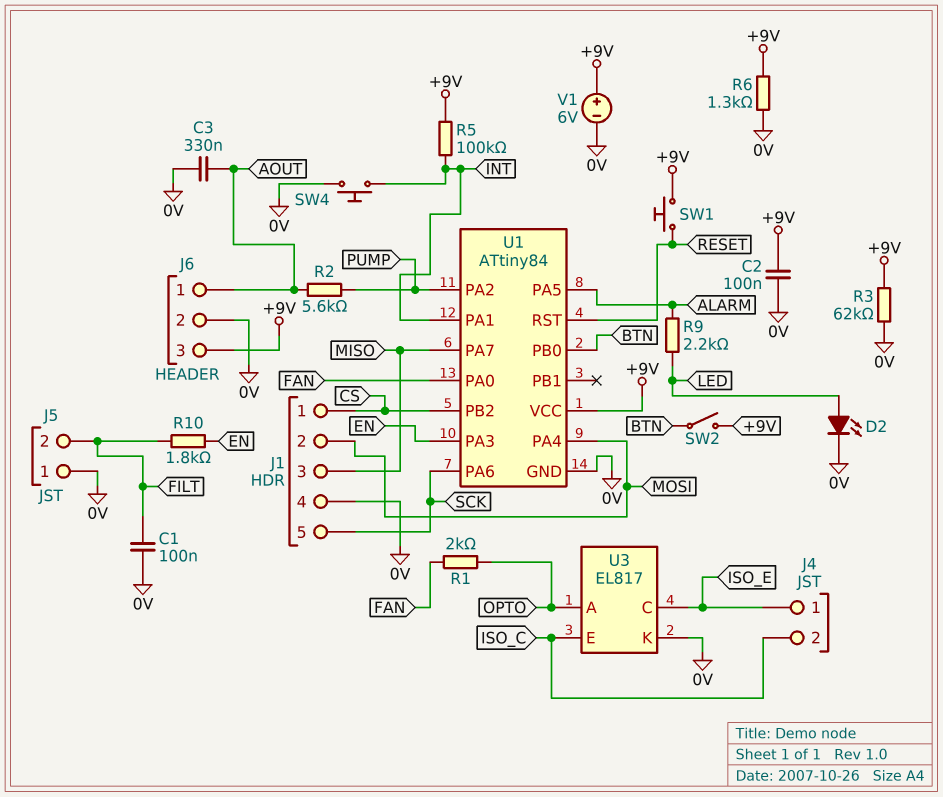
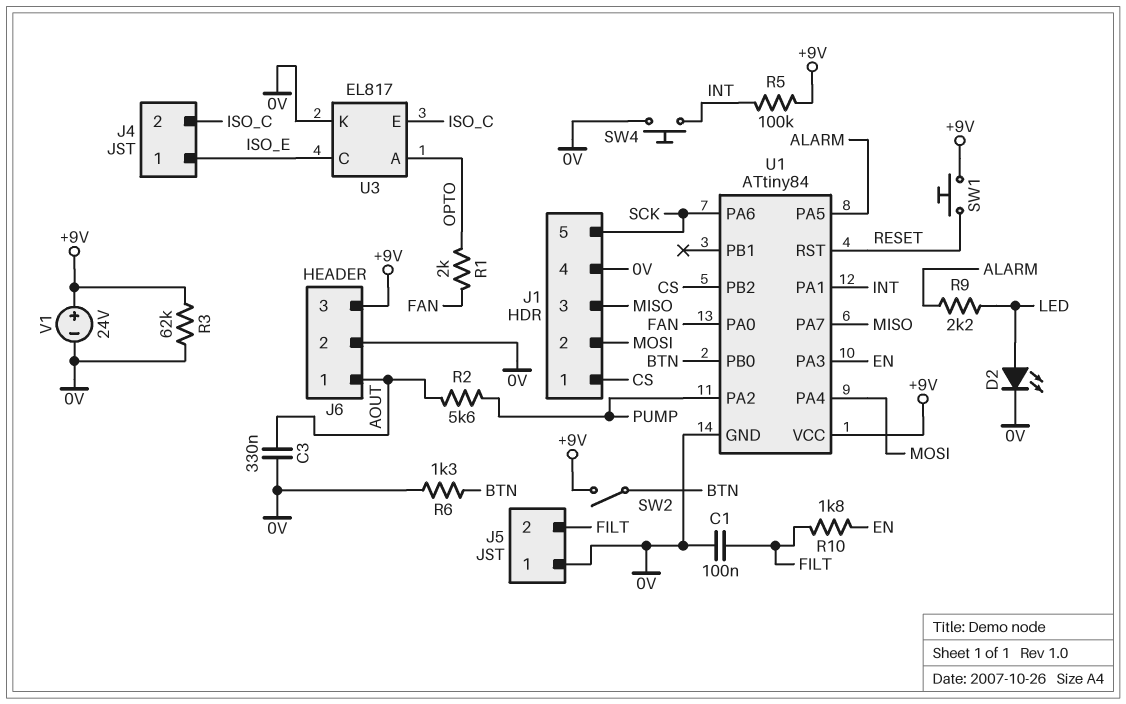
C2: 100nF (+9V, 0V) -> none
R6: 1.3k (+9V, 0V) -> 1.3k (0V, BTN)
V1: 6V (plus +9V, minus 0V) -> 24V (plus +9V, minus 0V)

